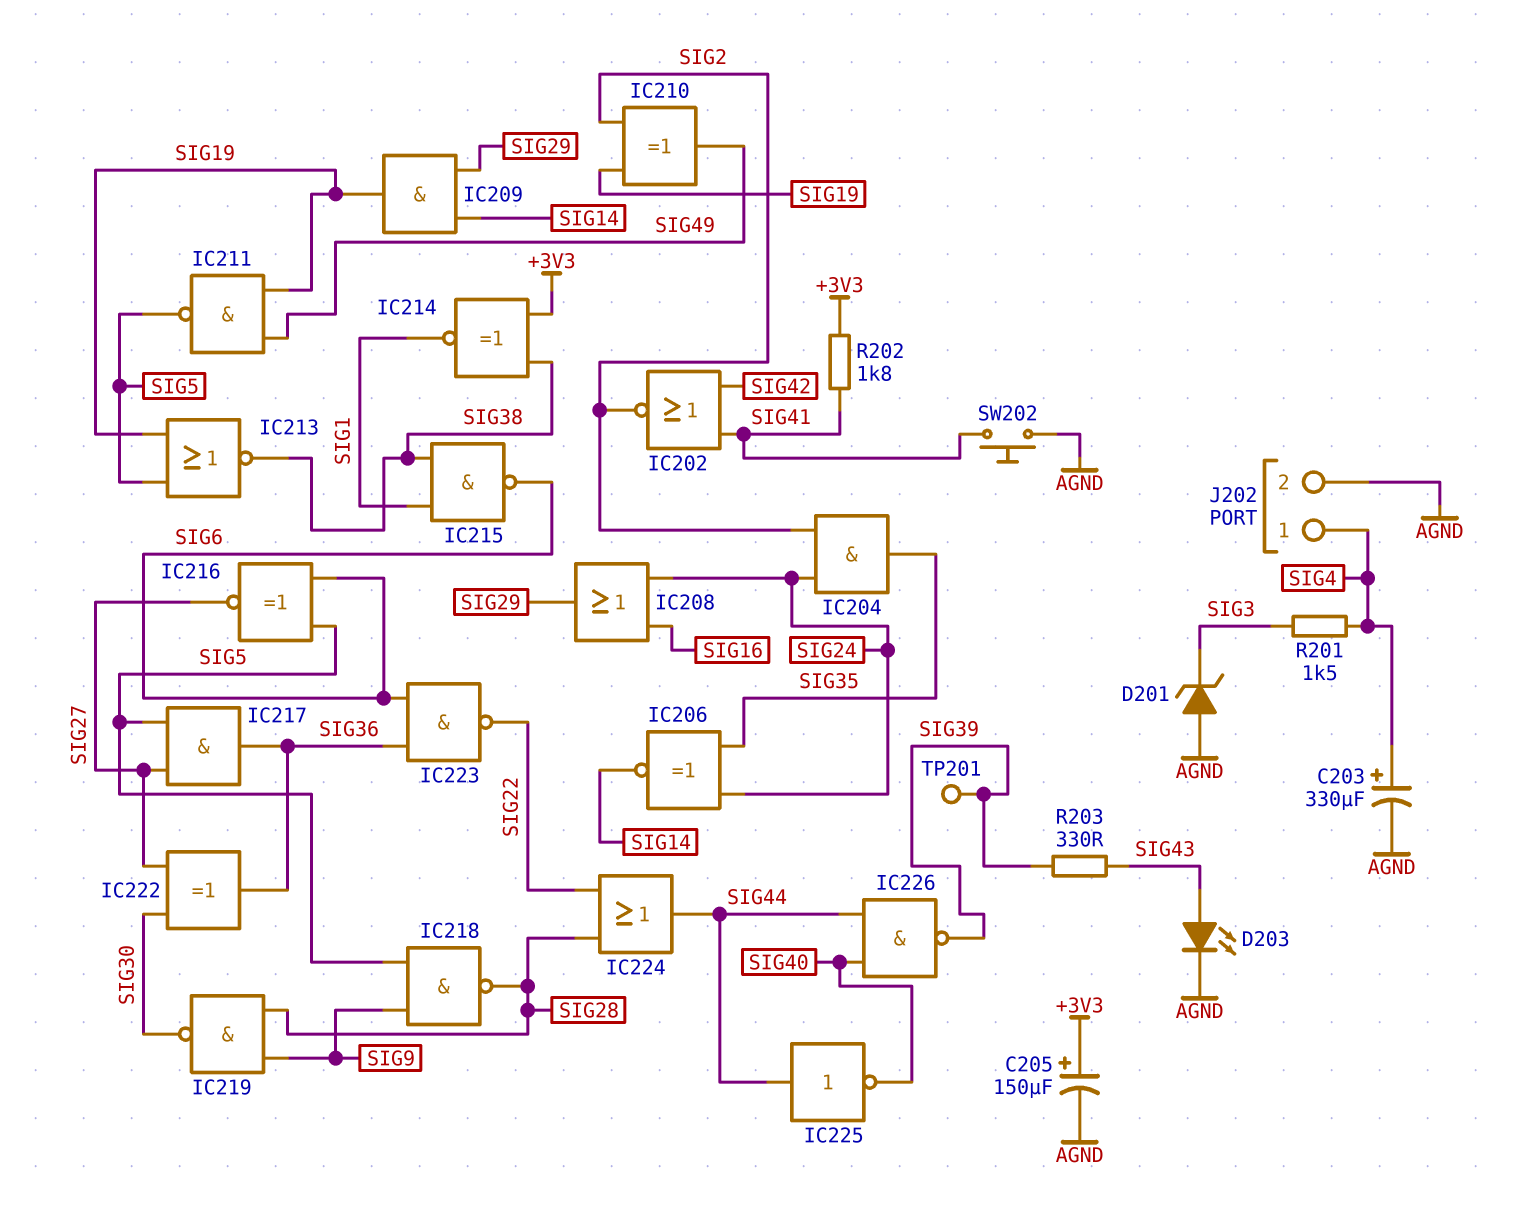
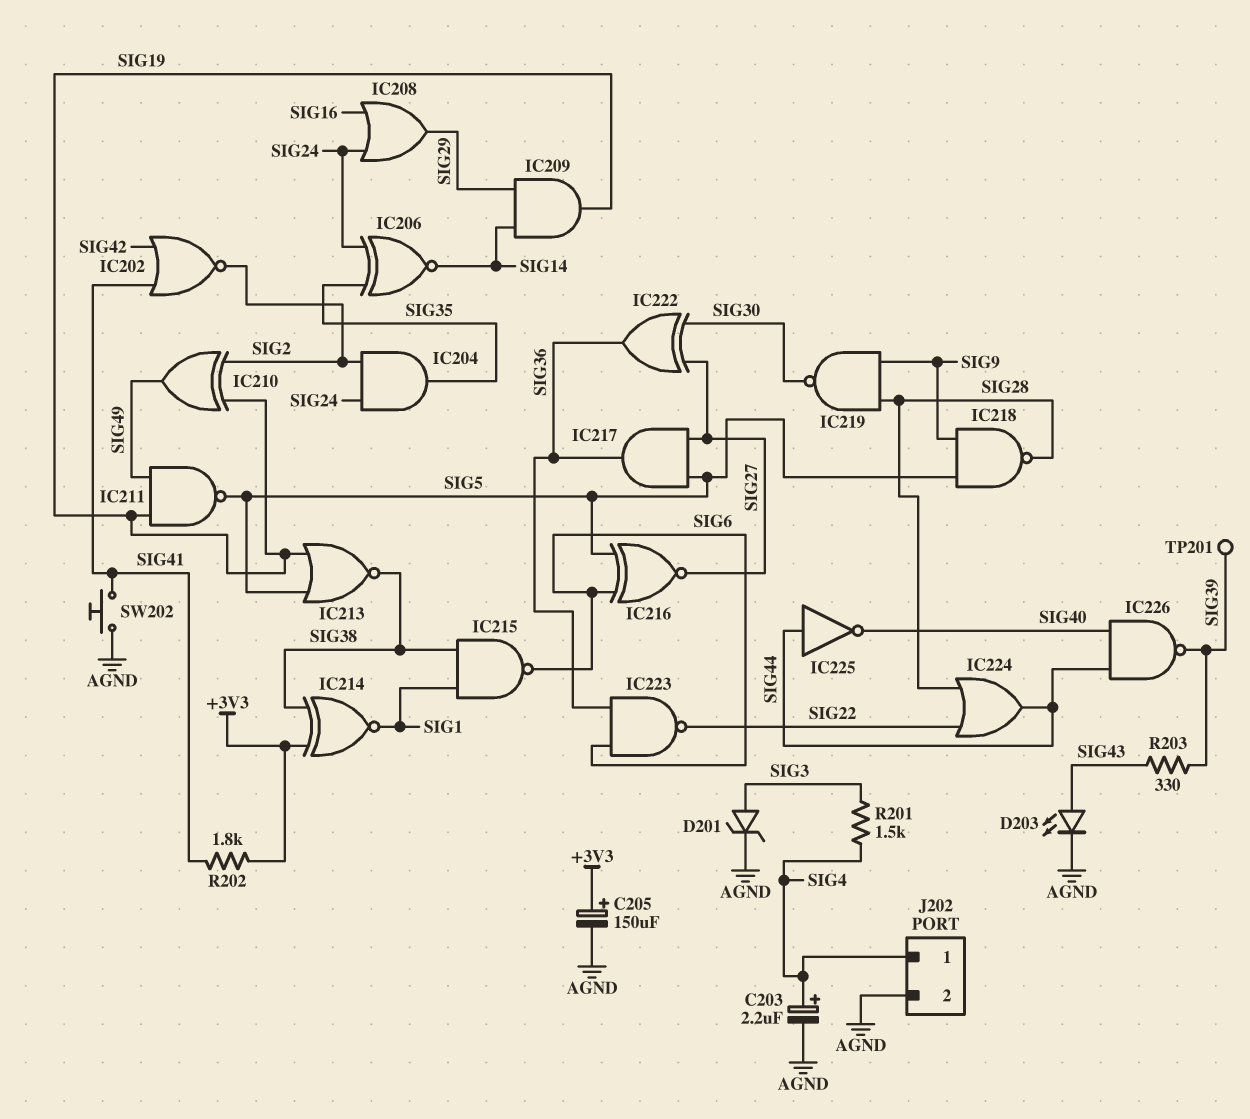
C203: 330uF (plus SIG4, minus AGND) -> 2.2uF (plus SIG4, minus AGND)
D201: zener (A AGND, K SIG3) -> zener (A SIG3, K AGND)

